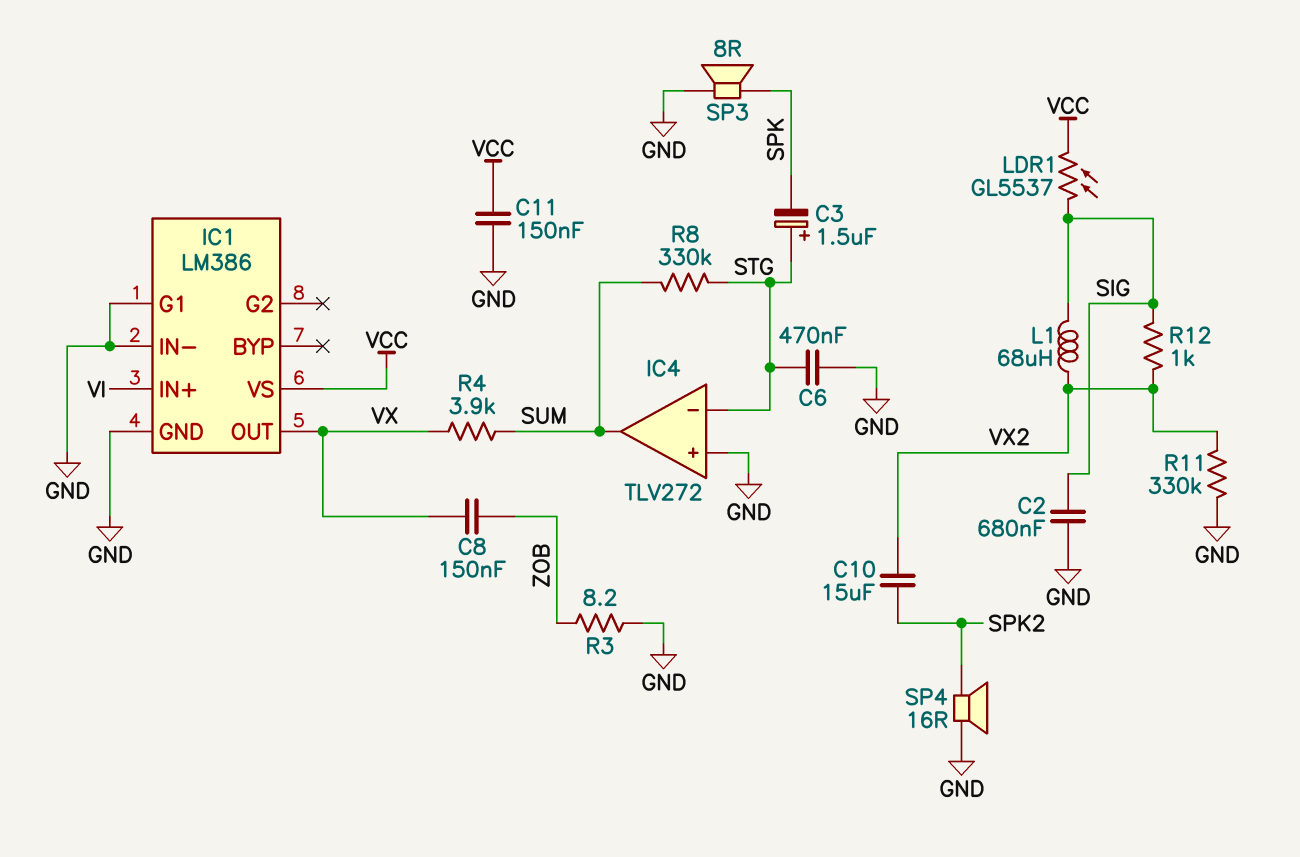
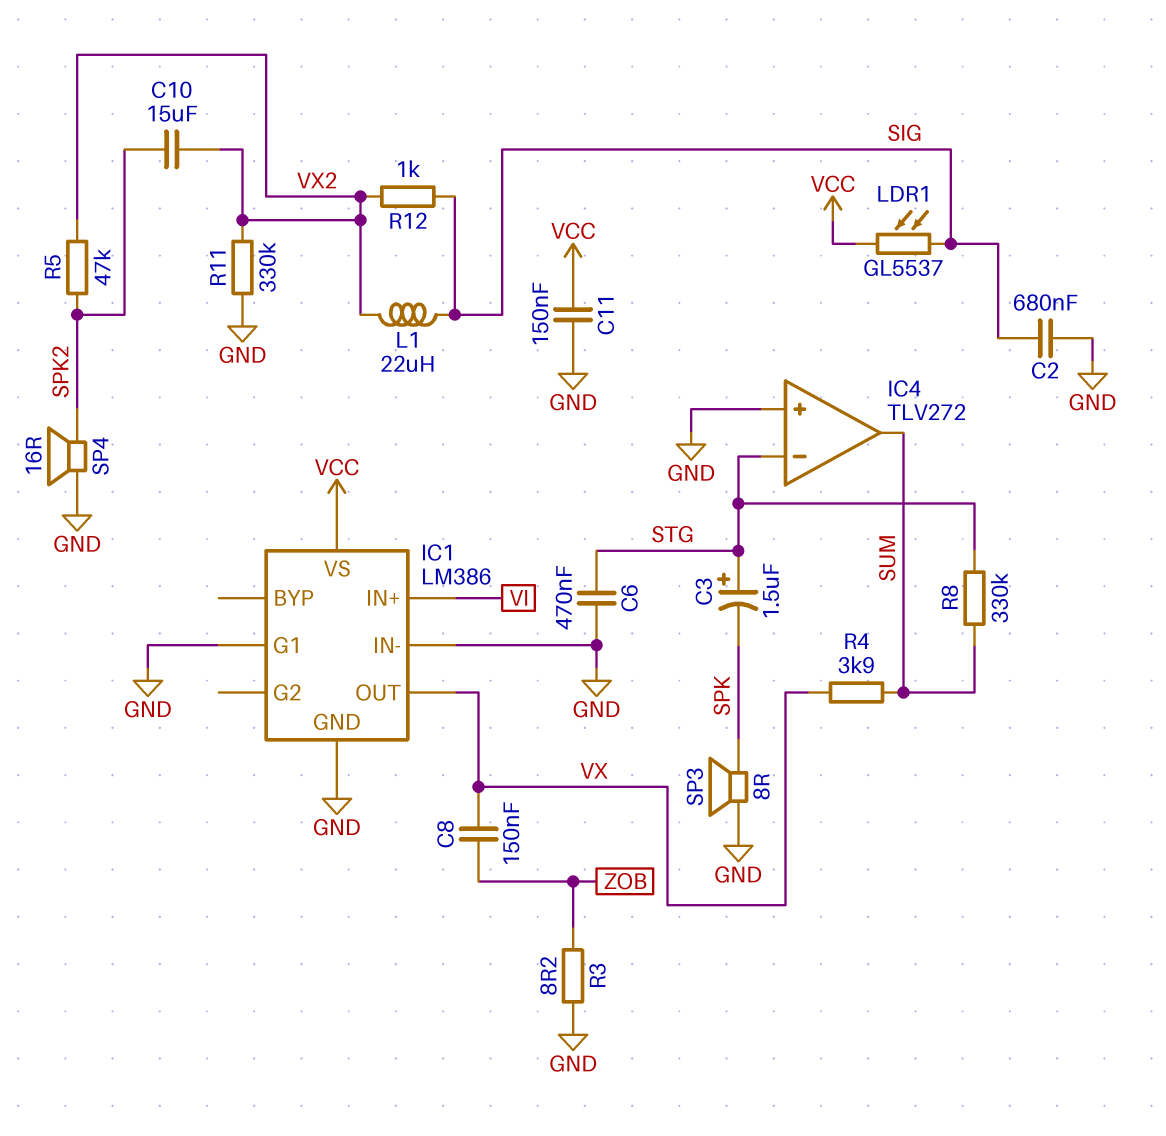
L1: 68uH (SIG, VX2) -> 22uH (SIG, VX2)
R5: none -> 47k (SPK2, VX2)

